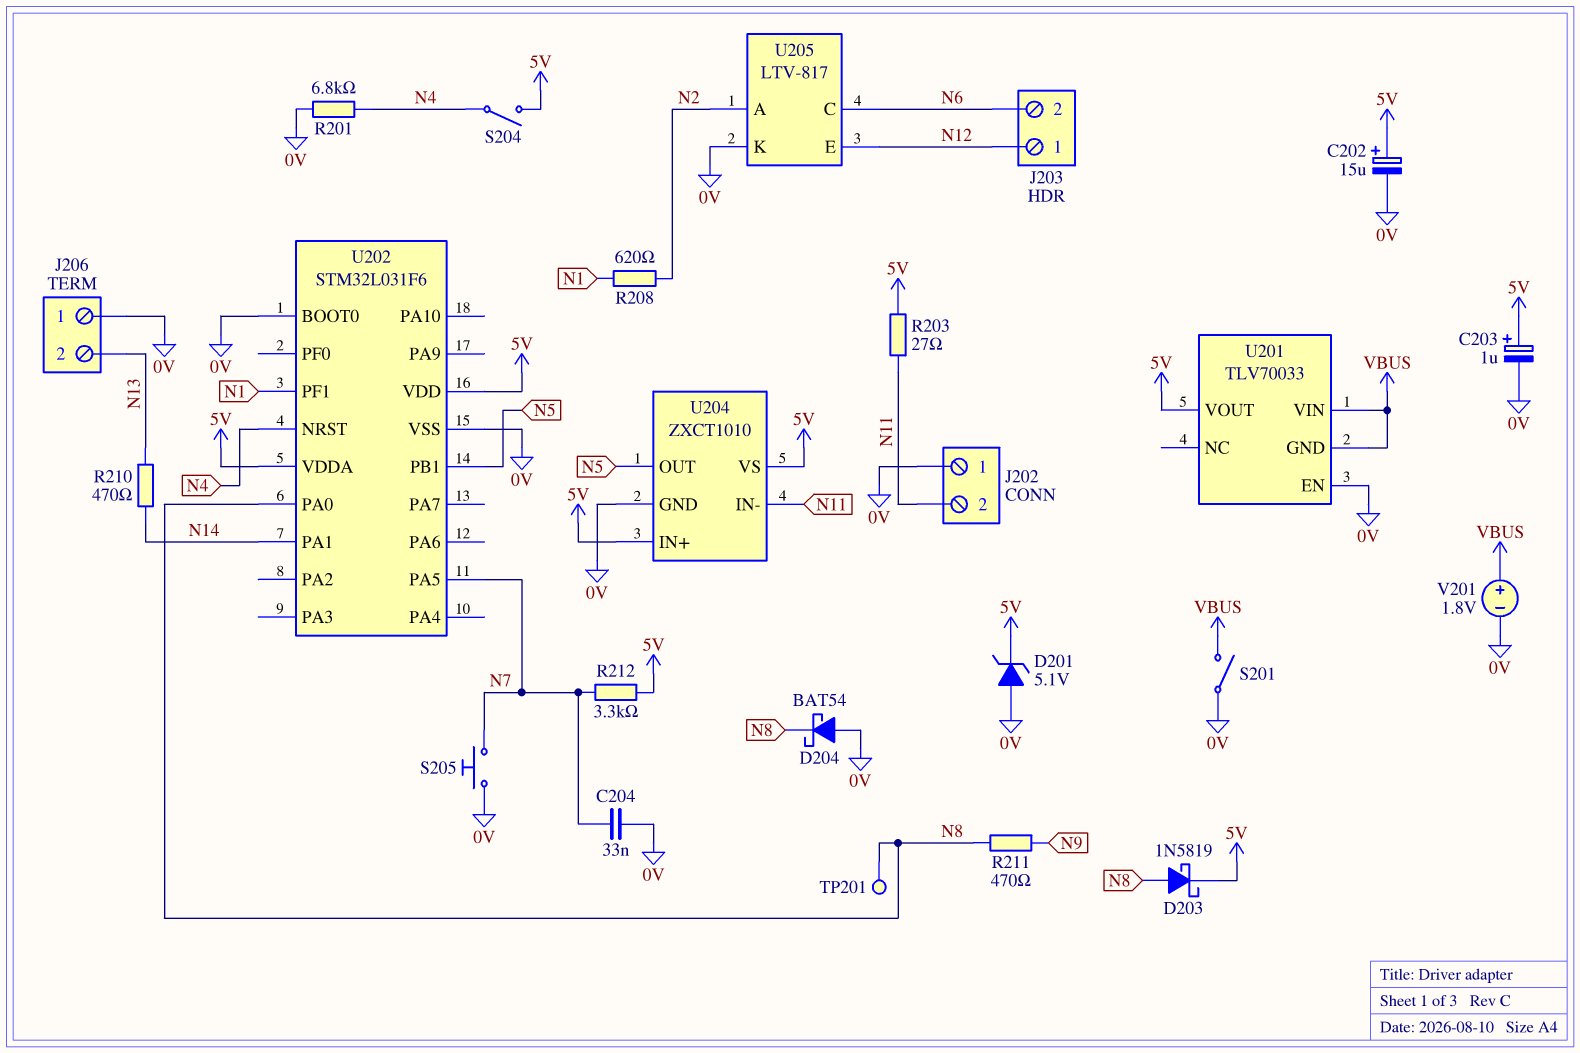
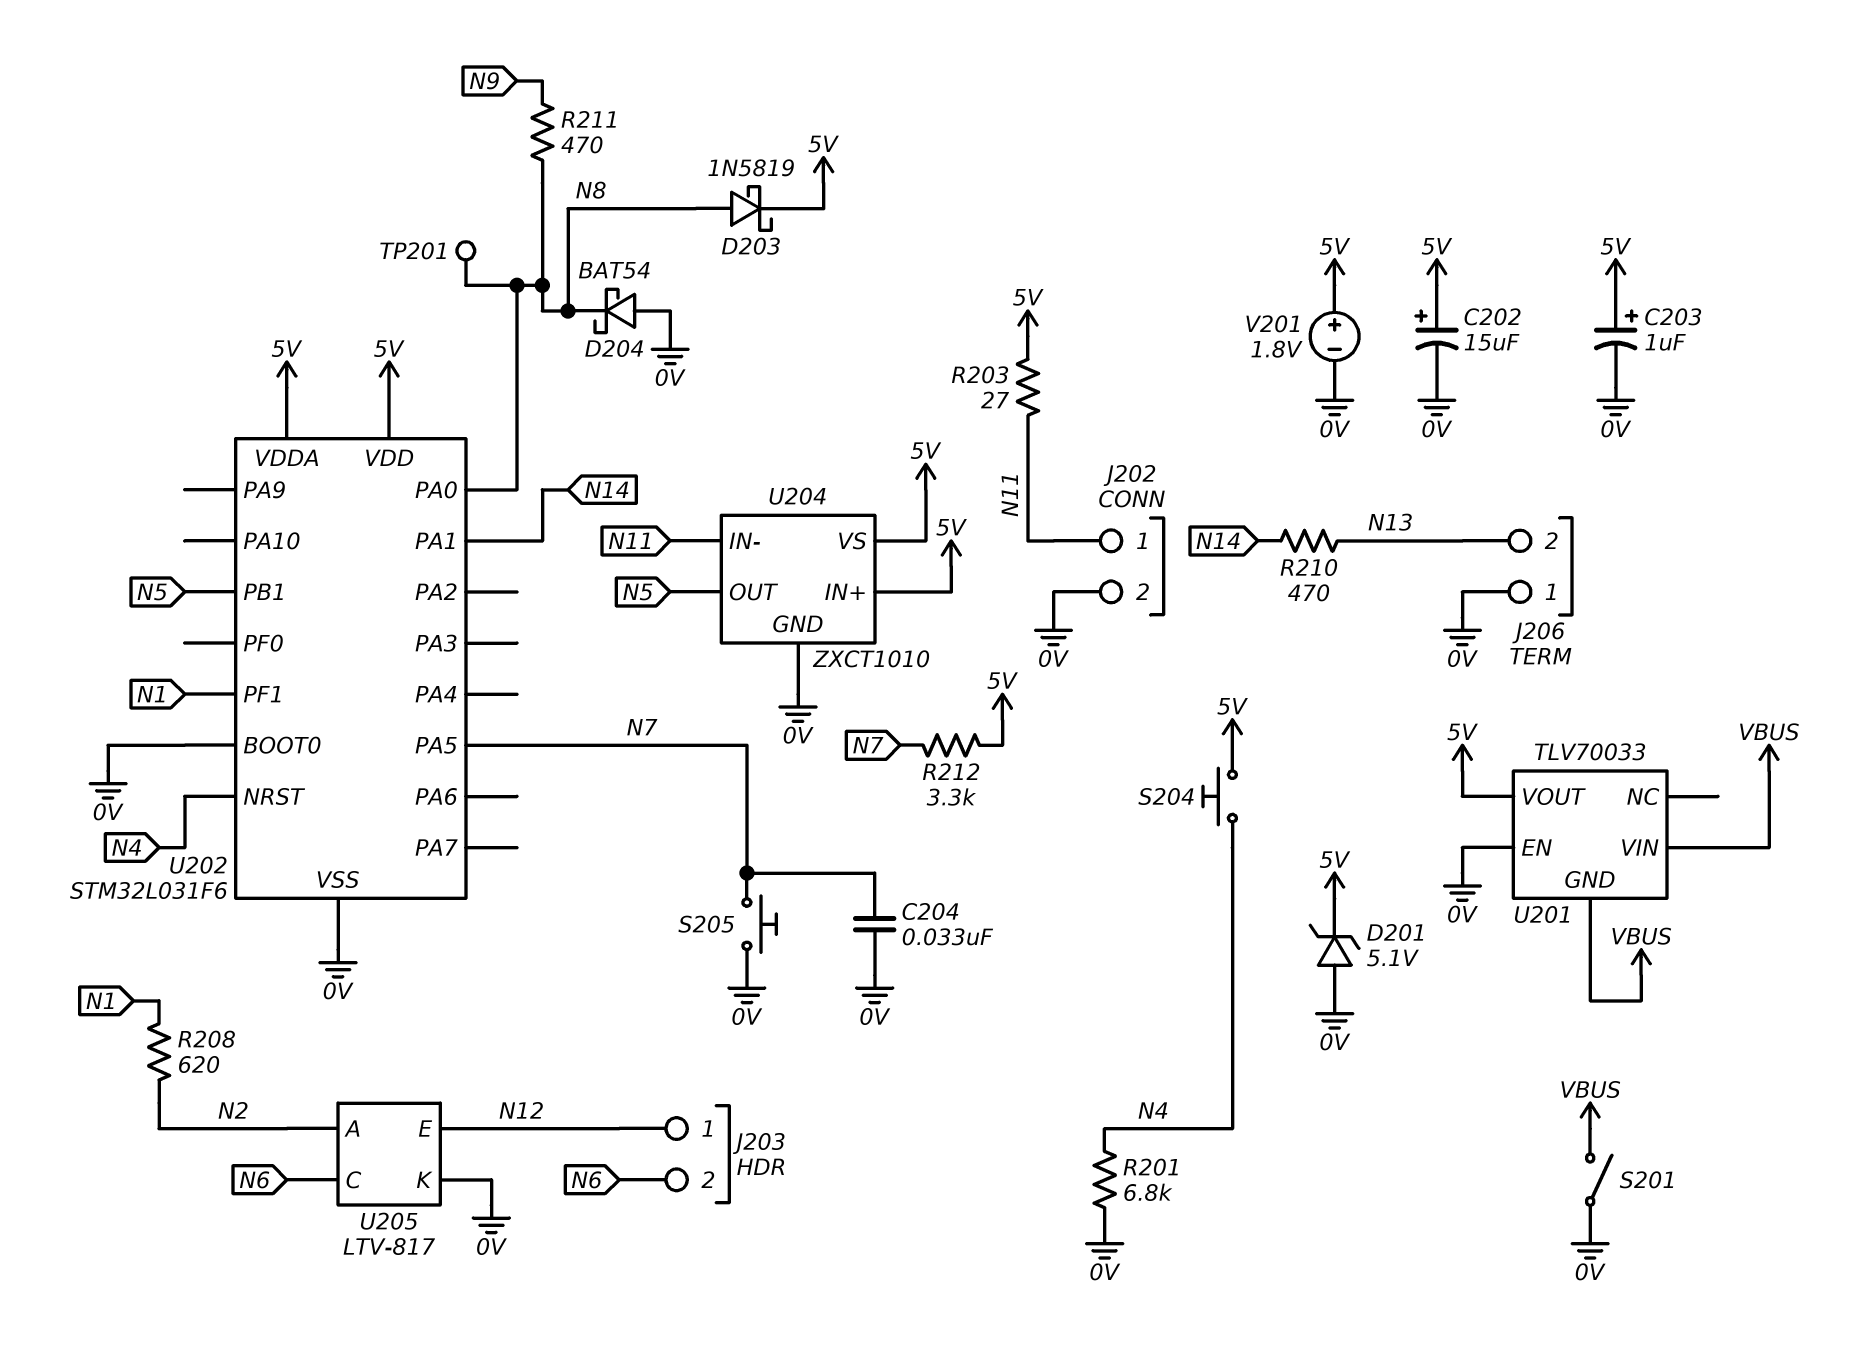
J202 pin 1: 0V -> N11
J202 pin 2: N11 -> 0V
S204: switch (5V, N4) -> button (5V, N4)
V201: 1.8V (plus VBUS, minus 0V) -> 1.8V (plus 5V, minus 0V)

